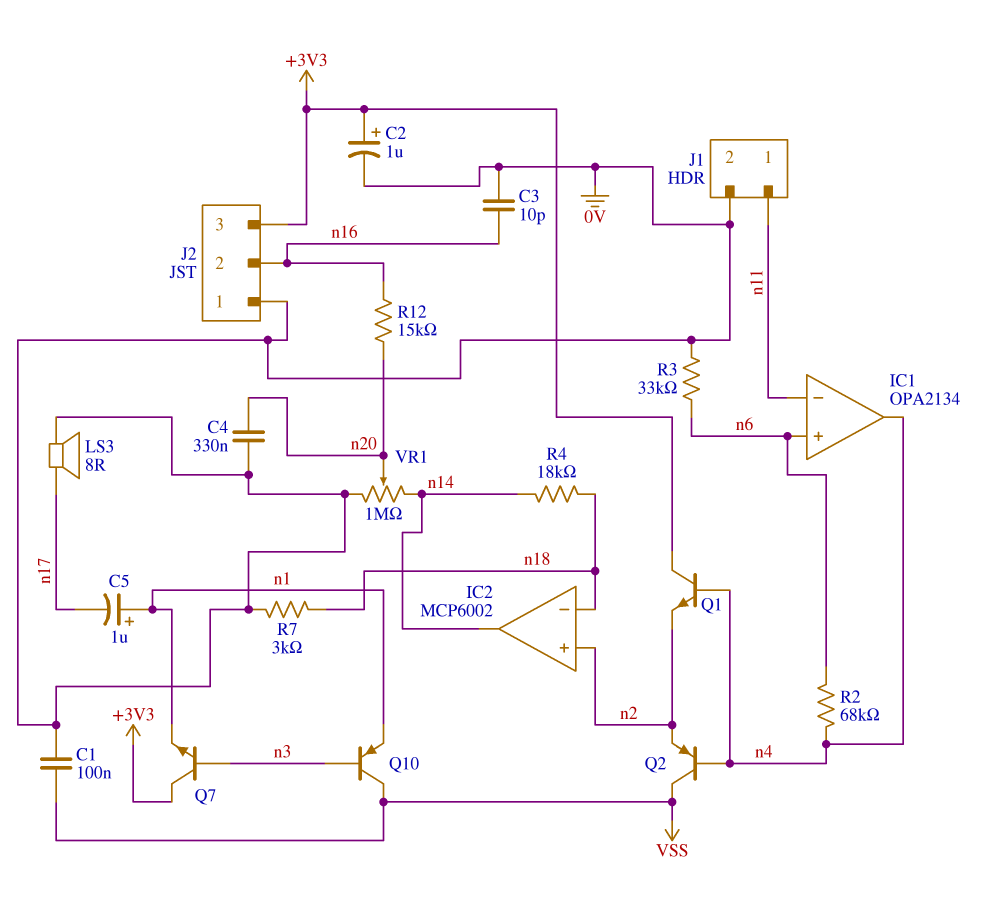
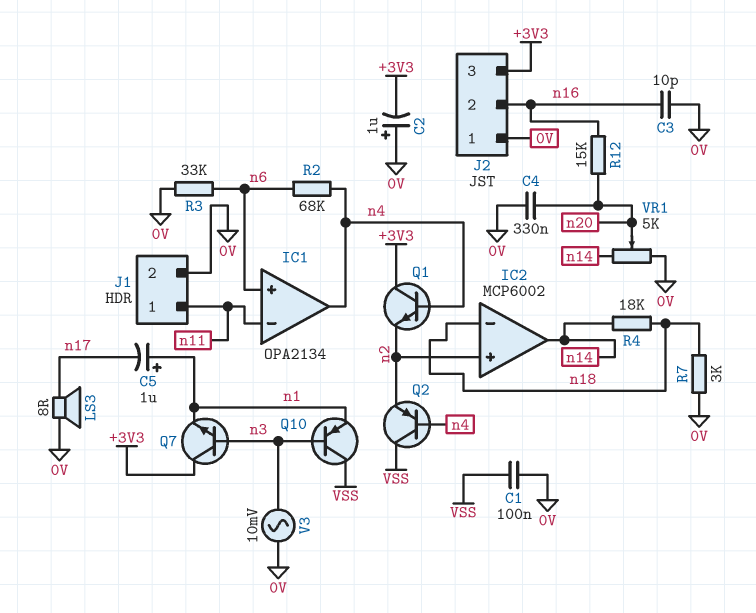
C2: 1uF (plus +3V3, minus 0V) -> 1uF (plus 0V, minus +3V3)
V3: none -> AC 10mV (0V, n3)
VR1: 1M (0V, n14, wiper n20) -> 5k (0V, n14, wiper n20)

